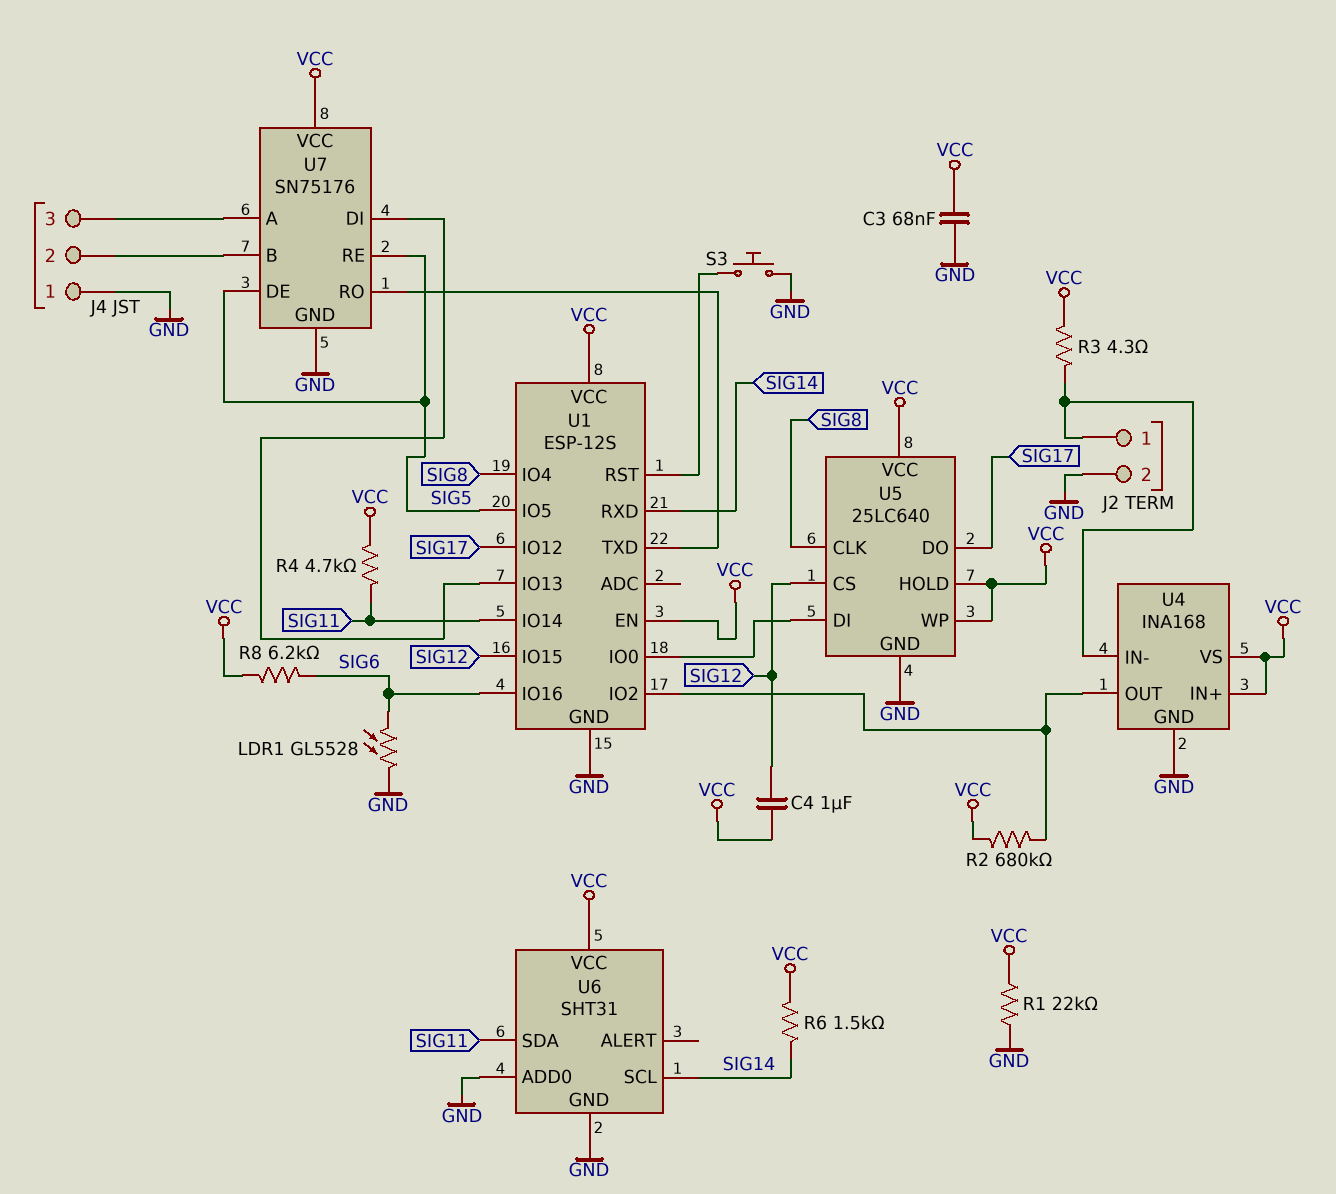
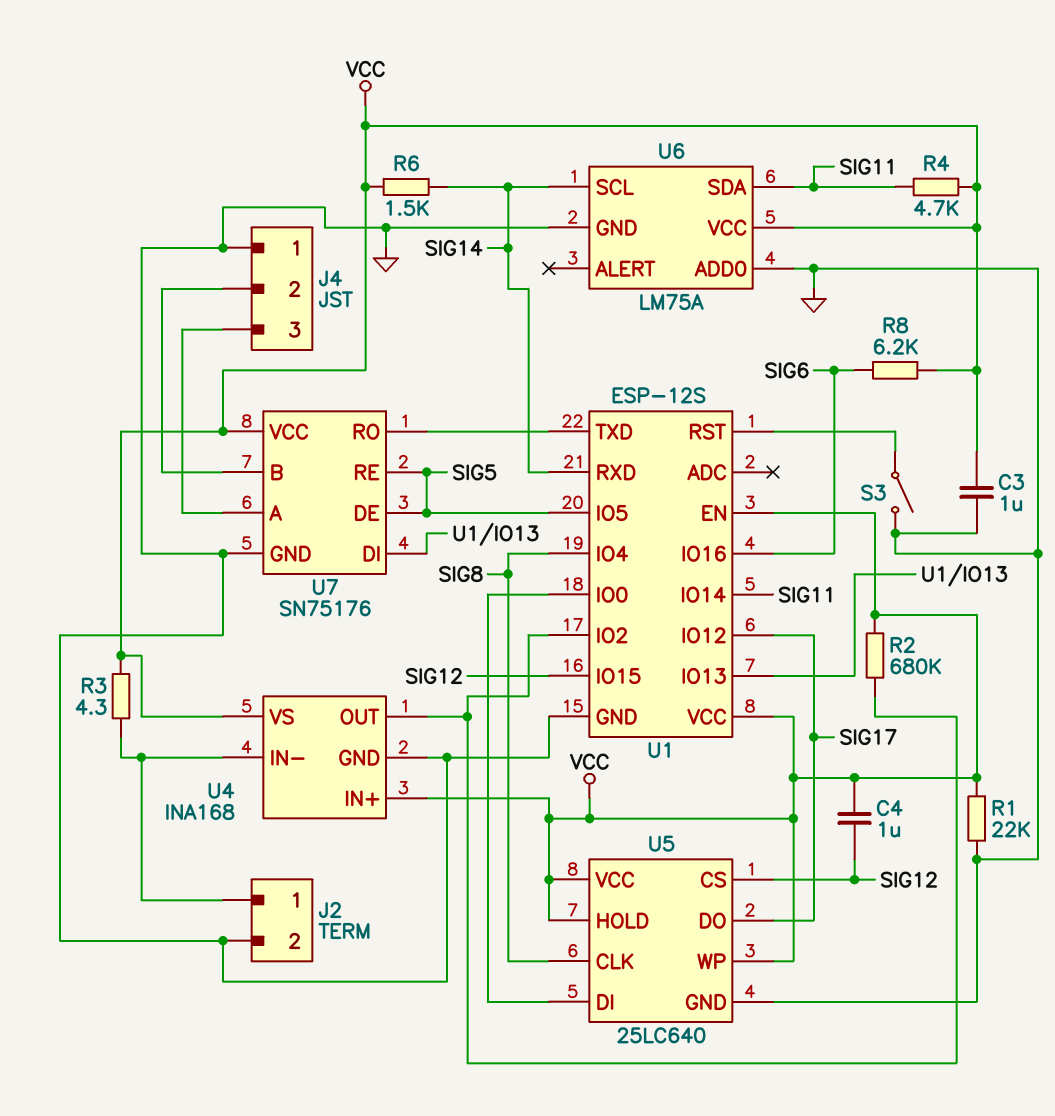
C3: 68nF (GND, VCC) -> 1uF (GND, VCC)
LDR1: GL5528 (GND, SIG6) -> none
S3: button (GND, U1/RST) -> switch (GND, U1/RST)
U6: SHT31 -> LM75A

